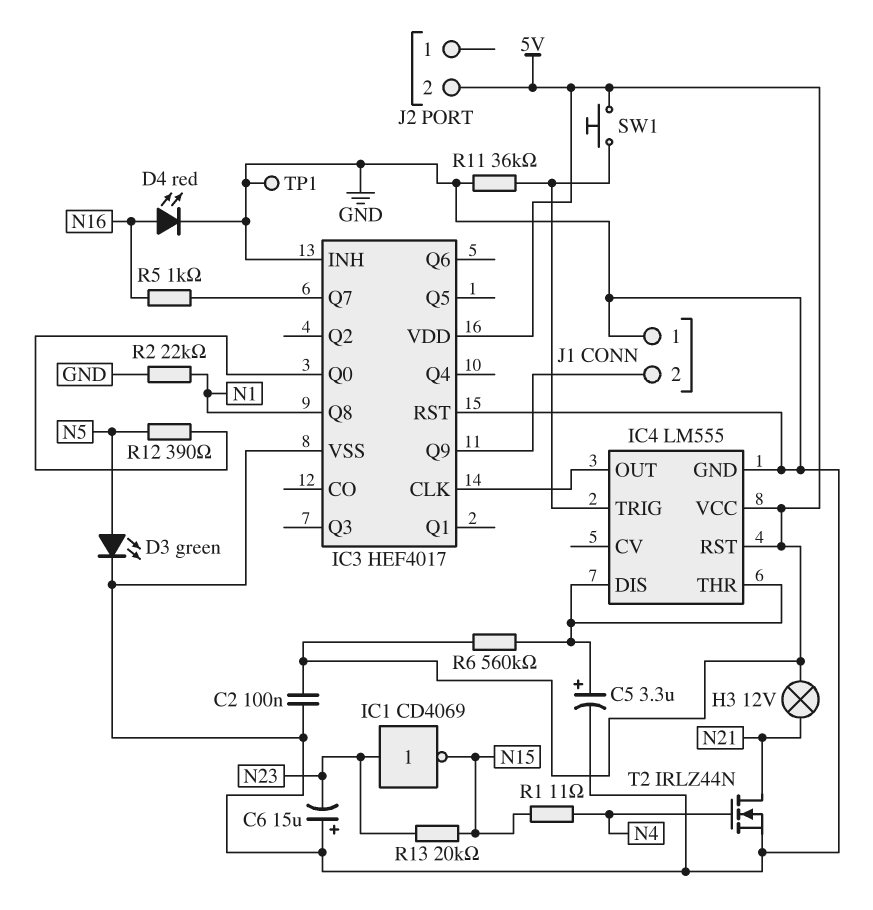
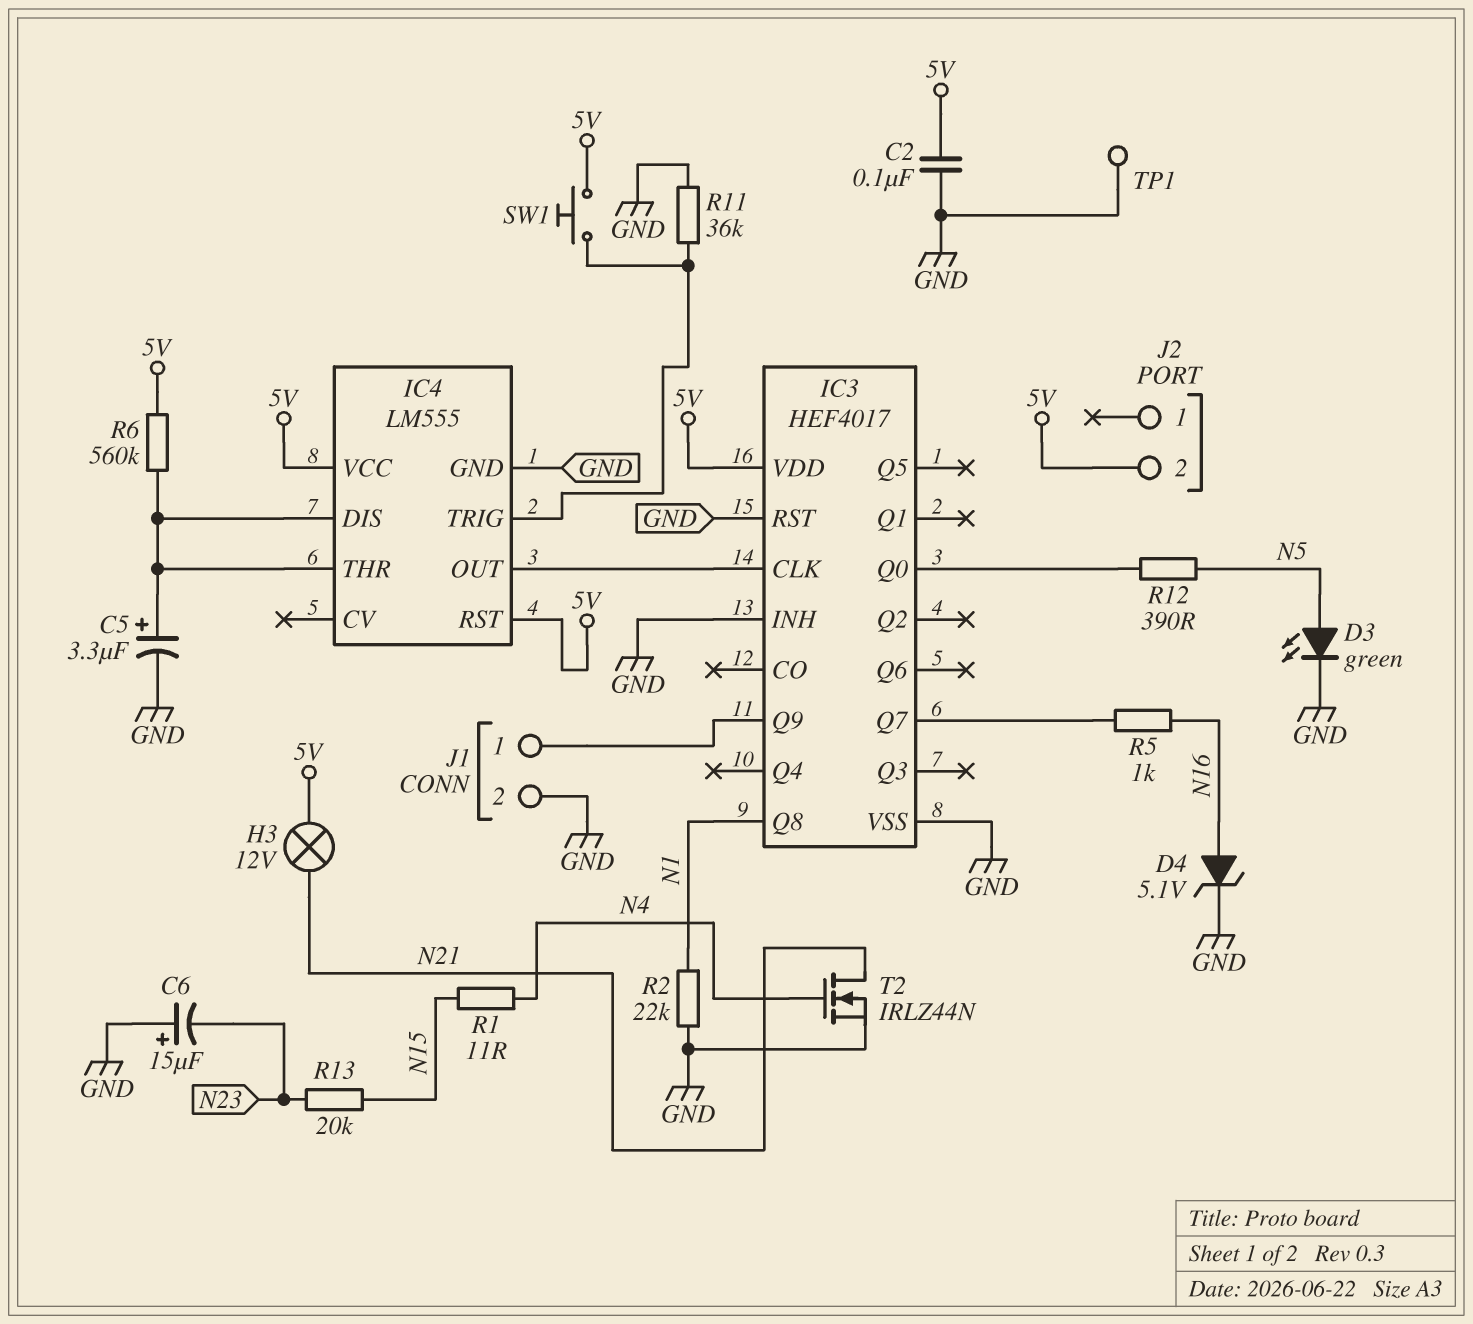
D4: LED red (A N16, K GND) -> zener 5.1V (A N16, K GND)
IC1: NOT CD4069 (in N23, out N15) -> none
J1 pin 1: GND -> IC3/Q9
J1 pin 2: IC3/Q9 -> GND

